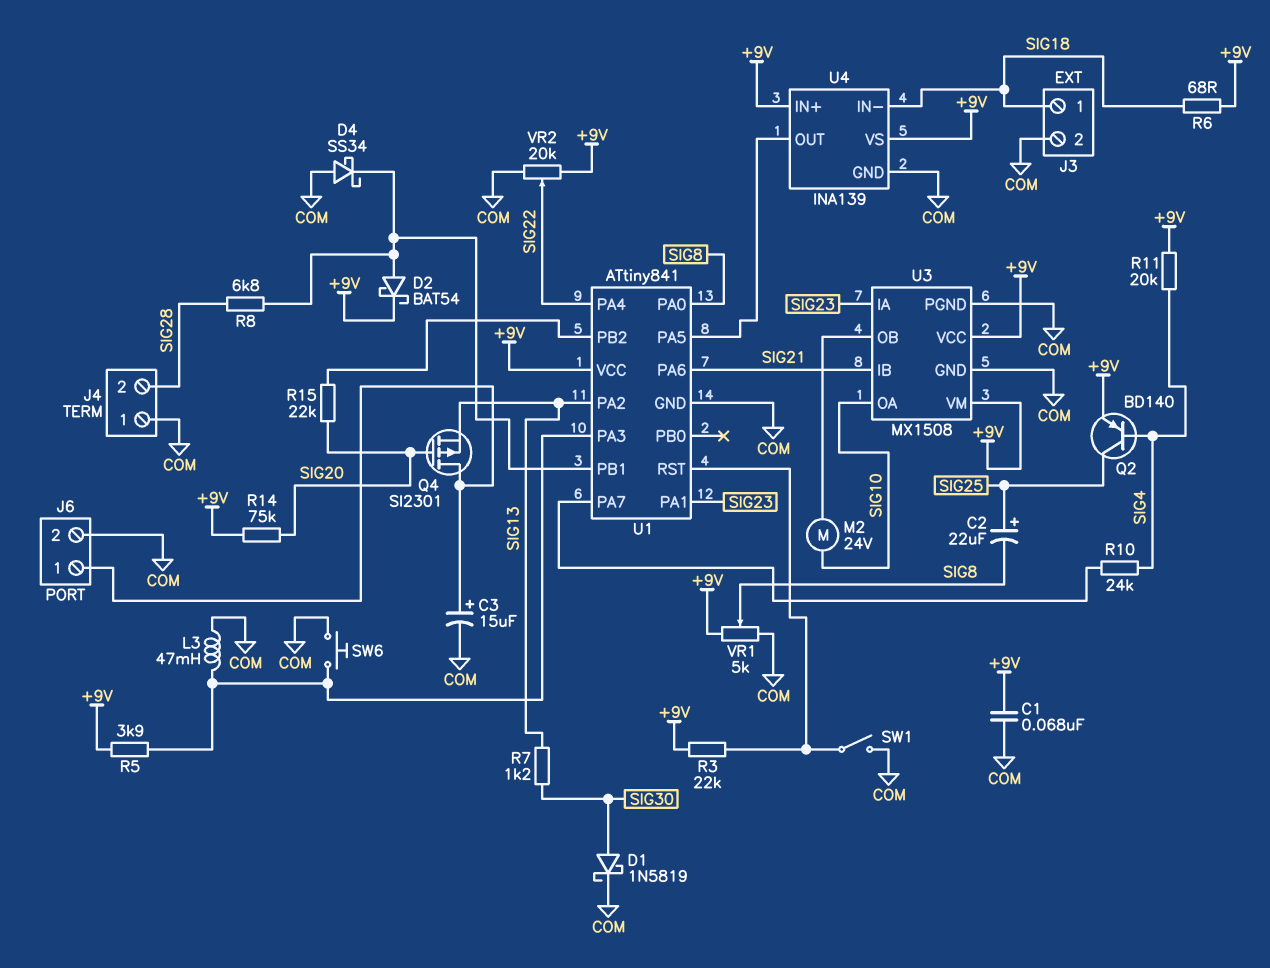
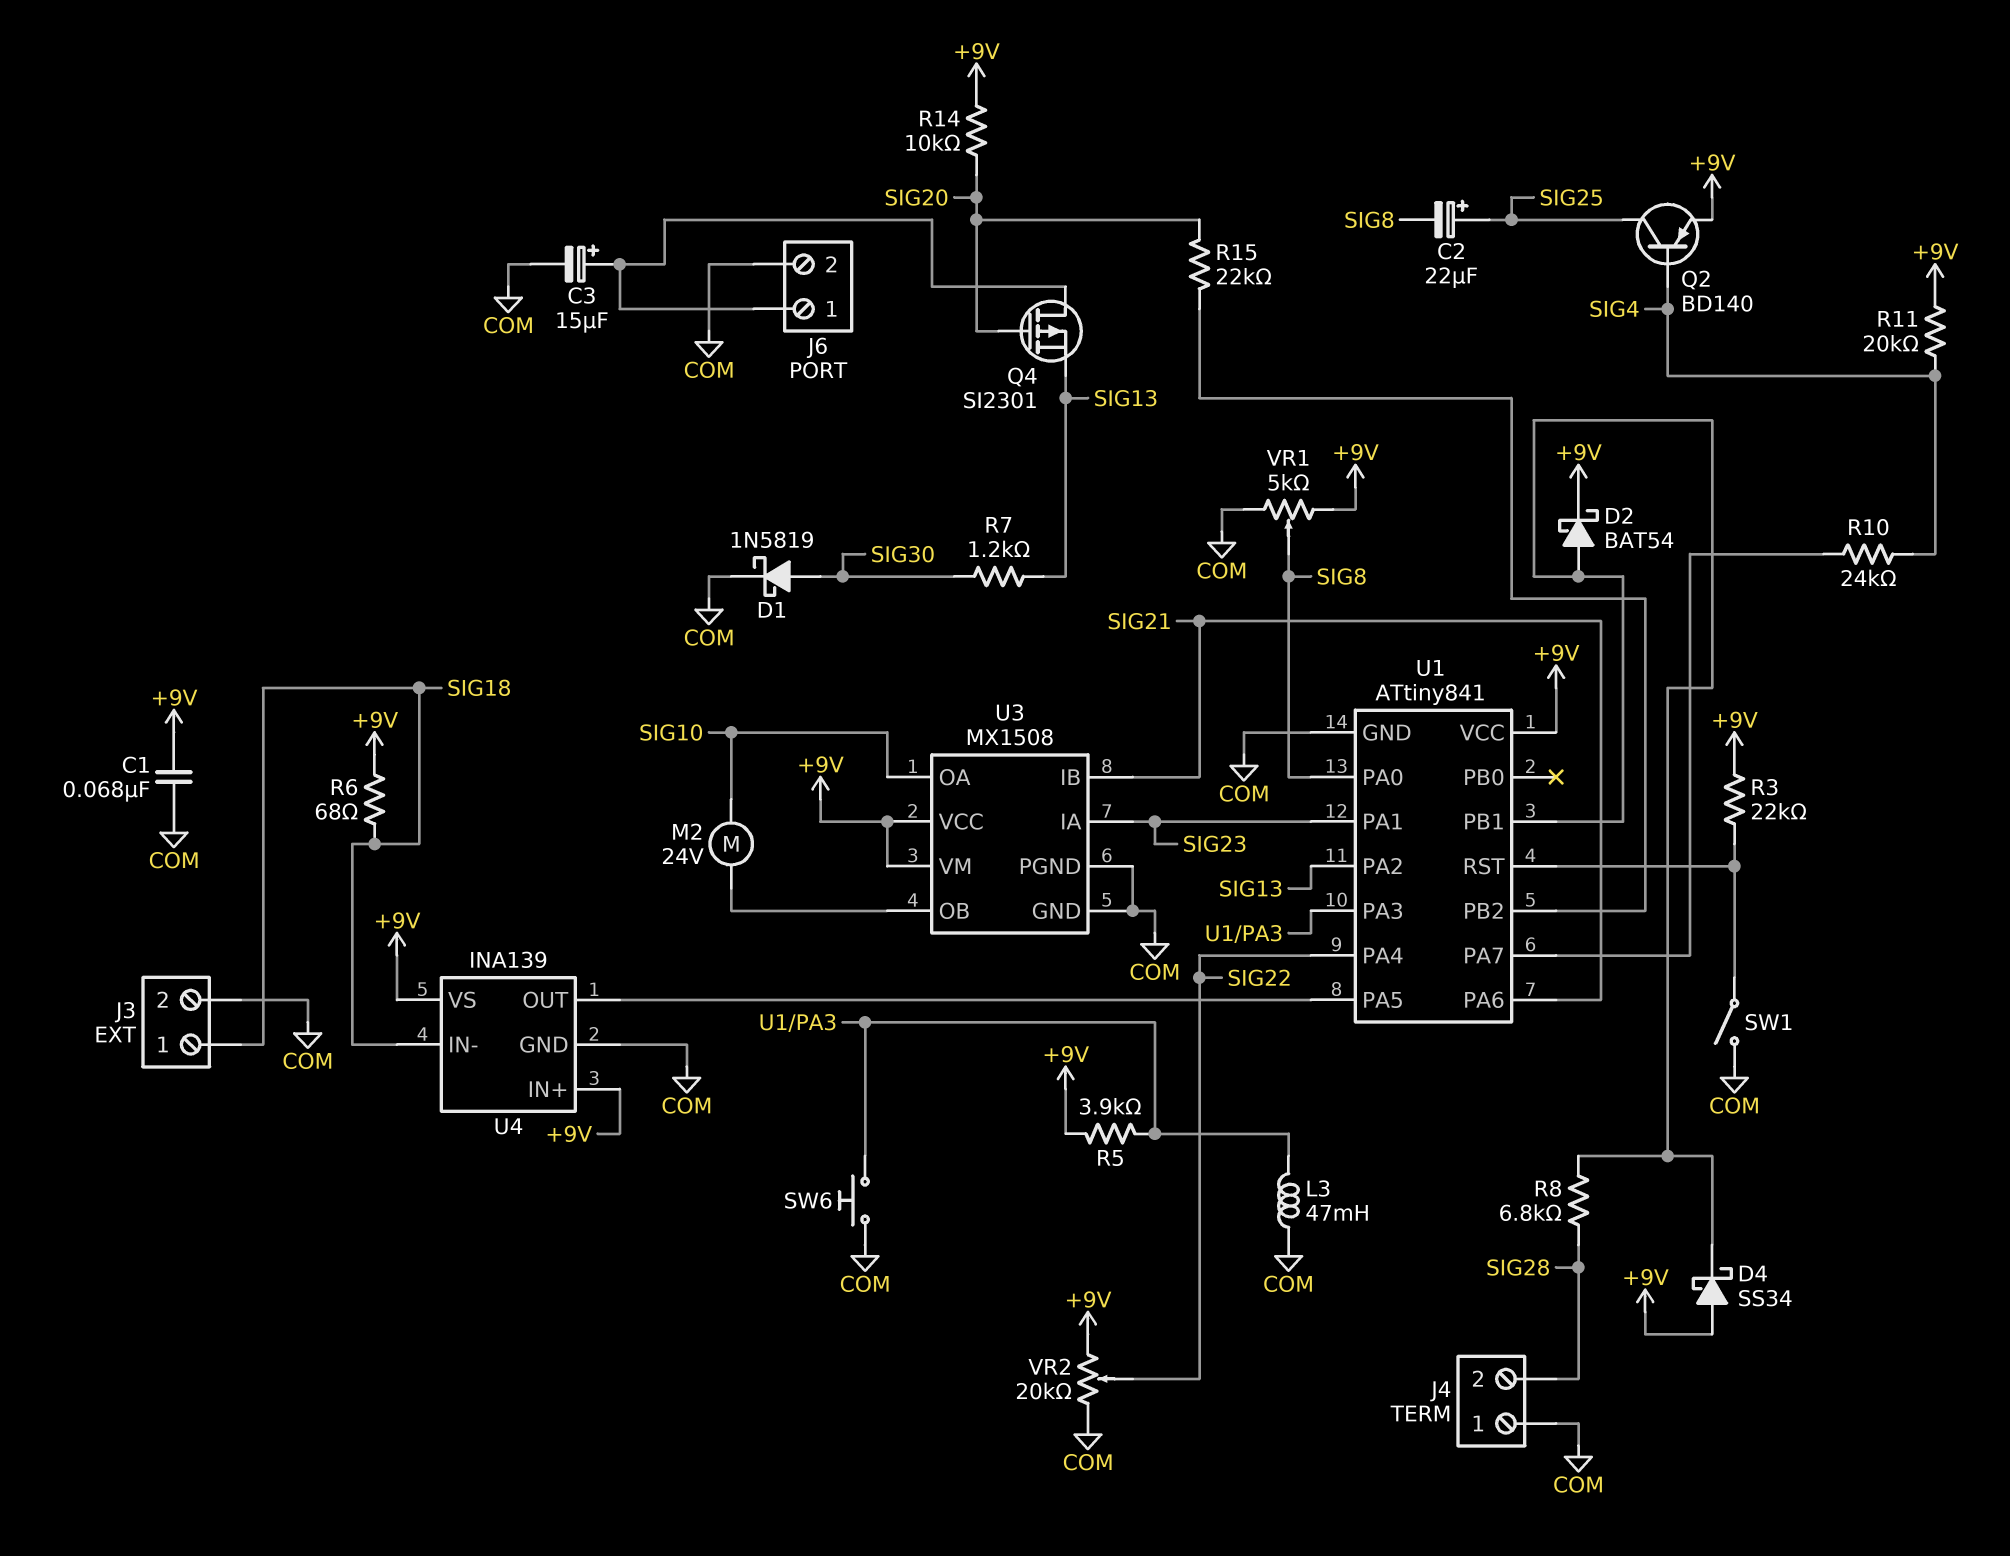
D4: schottky SS34 (A COM, K U1/PB1) -> schottky SS34 (A +9V, K U1/PB1)
R14: 75k (+9V, SIG20) -> 10k (+9V, SIG20)

